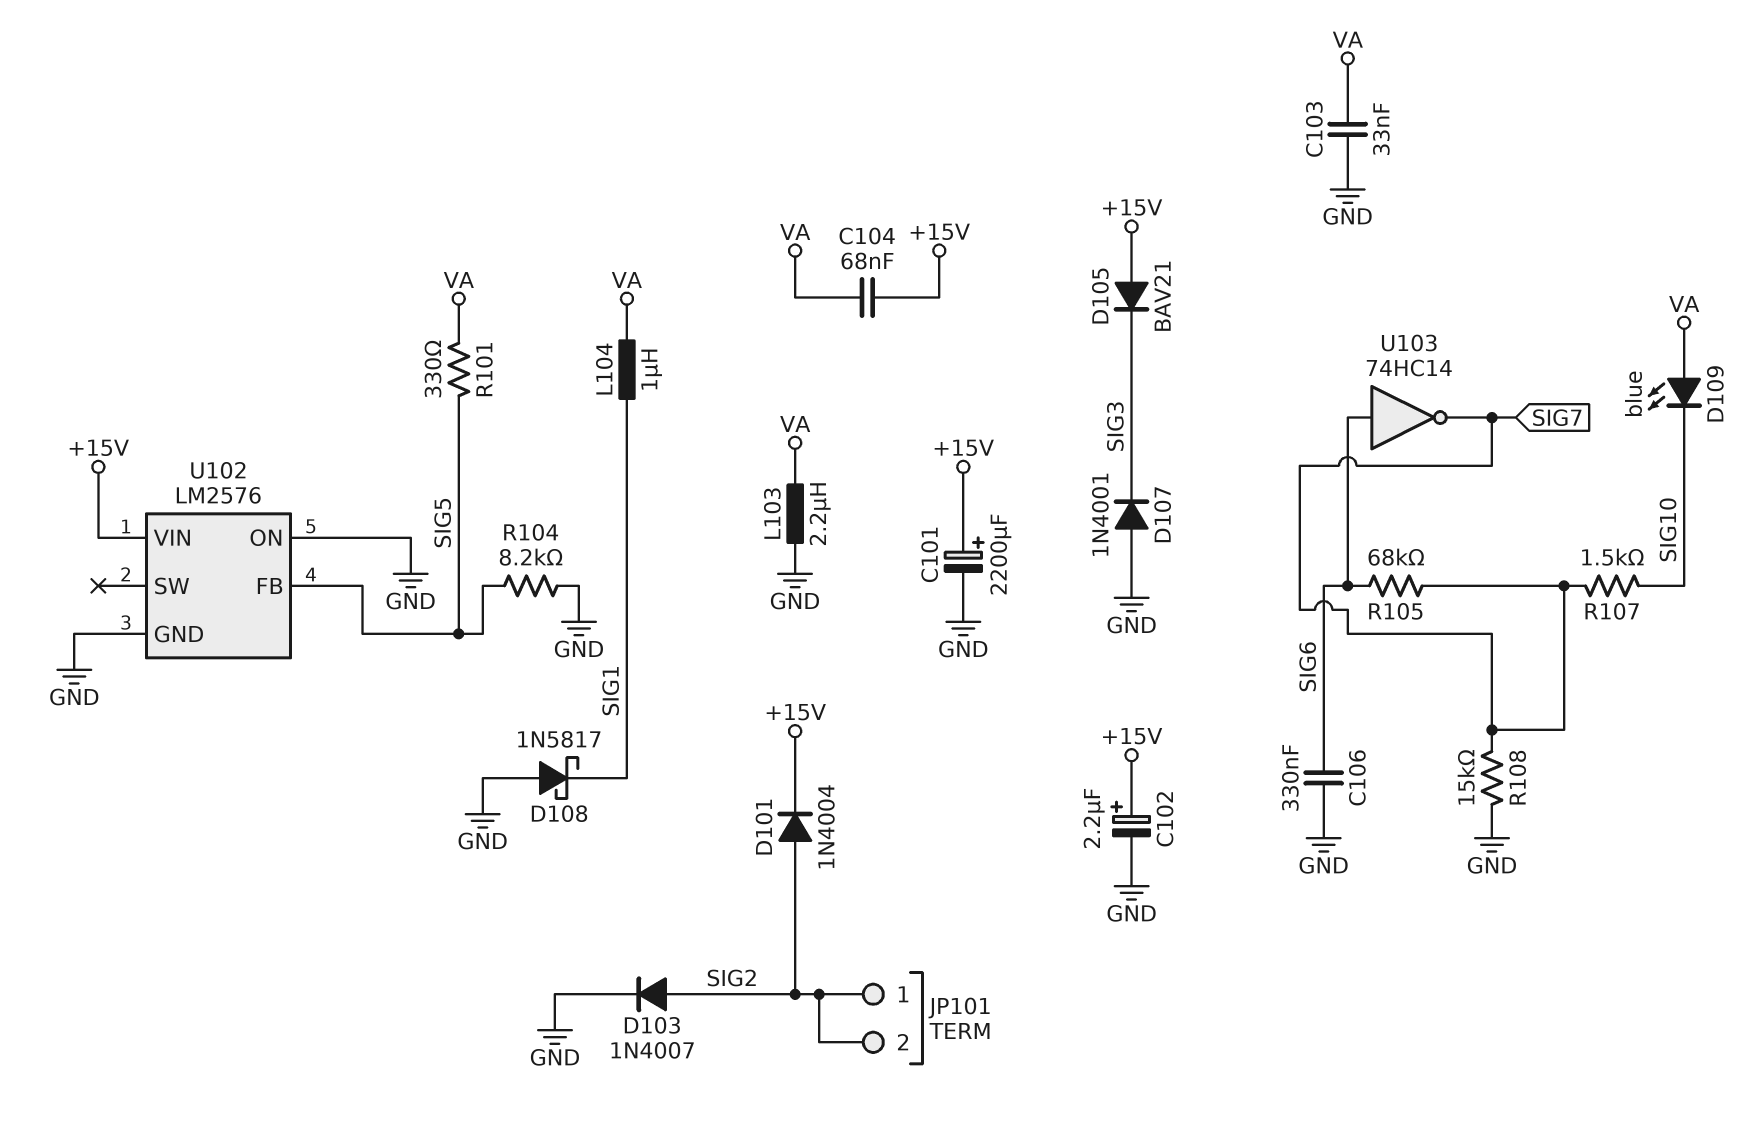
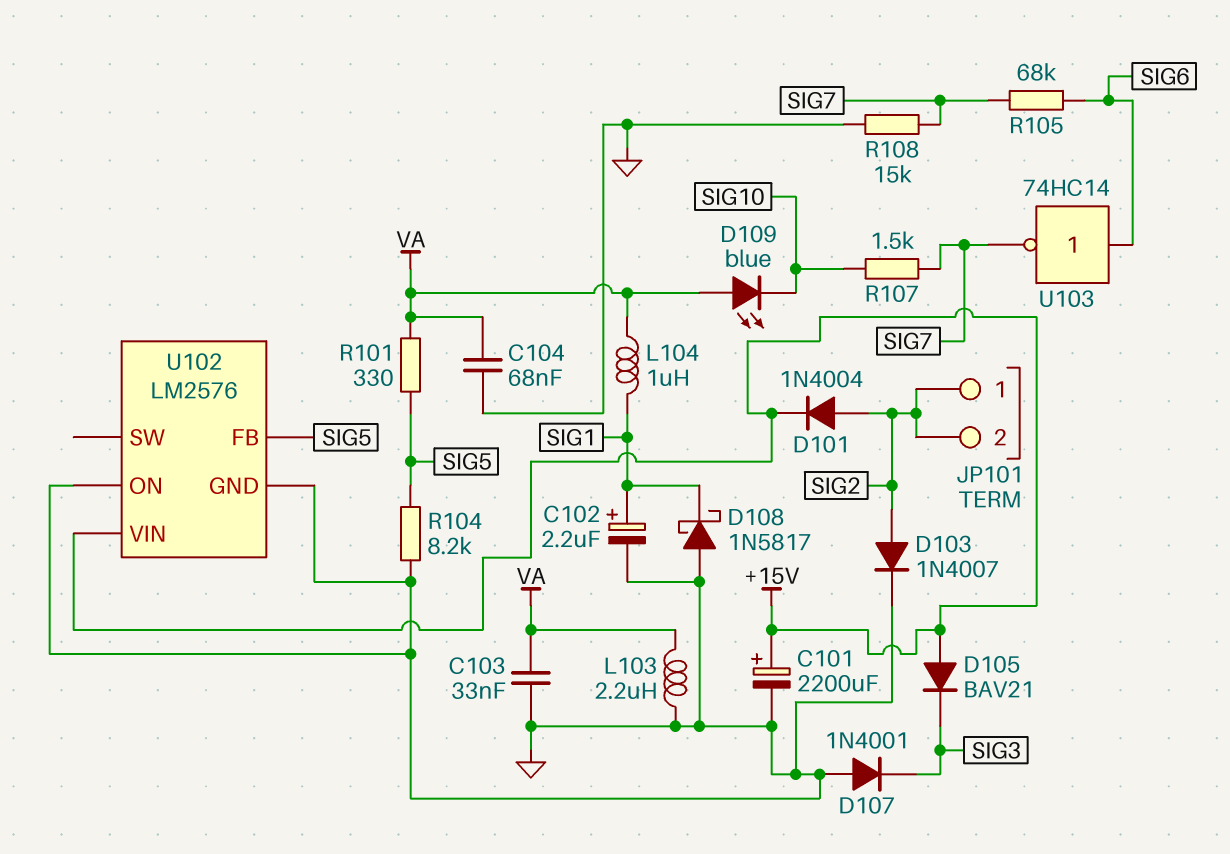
C102: 2.2uF (plus +15V, minus GND) -> 2.2uF (plus SIG1, minus GND)
C104: 68nF (+15V, VA) -> 68nF (GND, VA)
C106: 330nF (GND, SIG6) -> none

